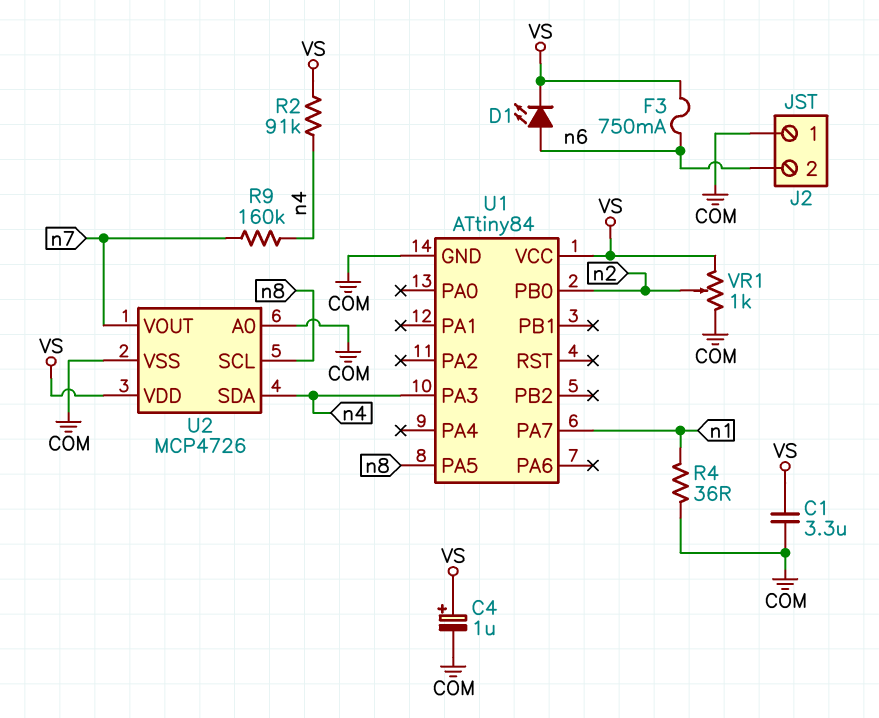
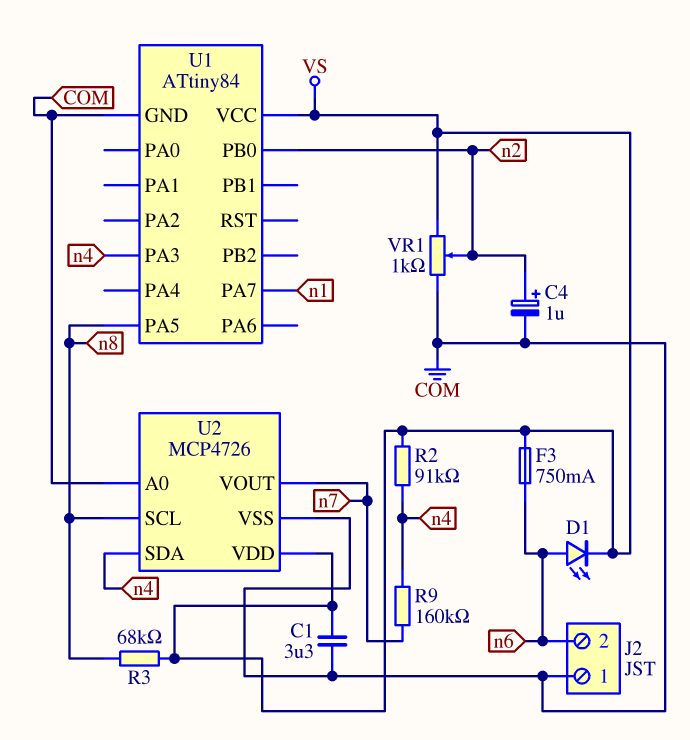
C4: 1uF (plus VS, minus COM) -> 1uF (plus n2, minus COM)
R3: none -> 68k (VS, n8)
R4: 36 (COM, n1) -> none

